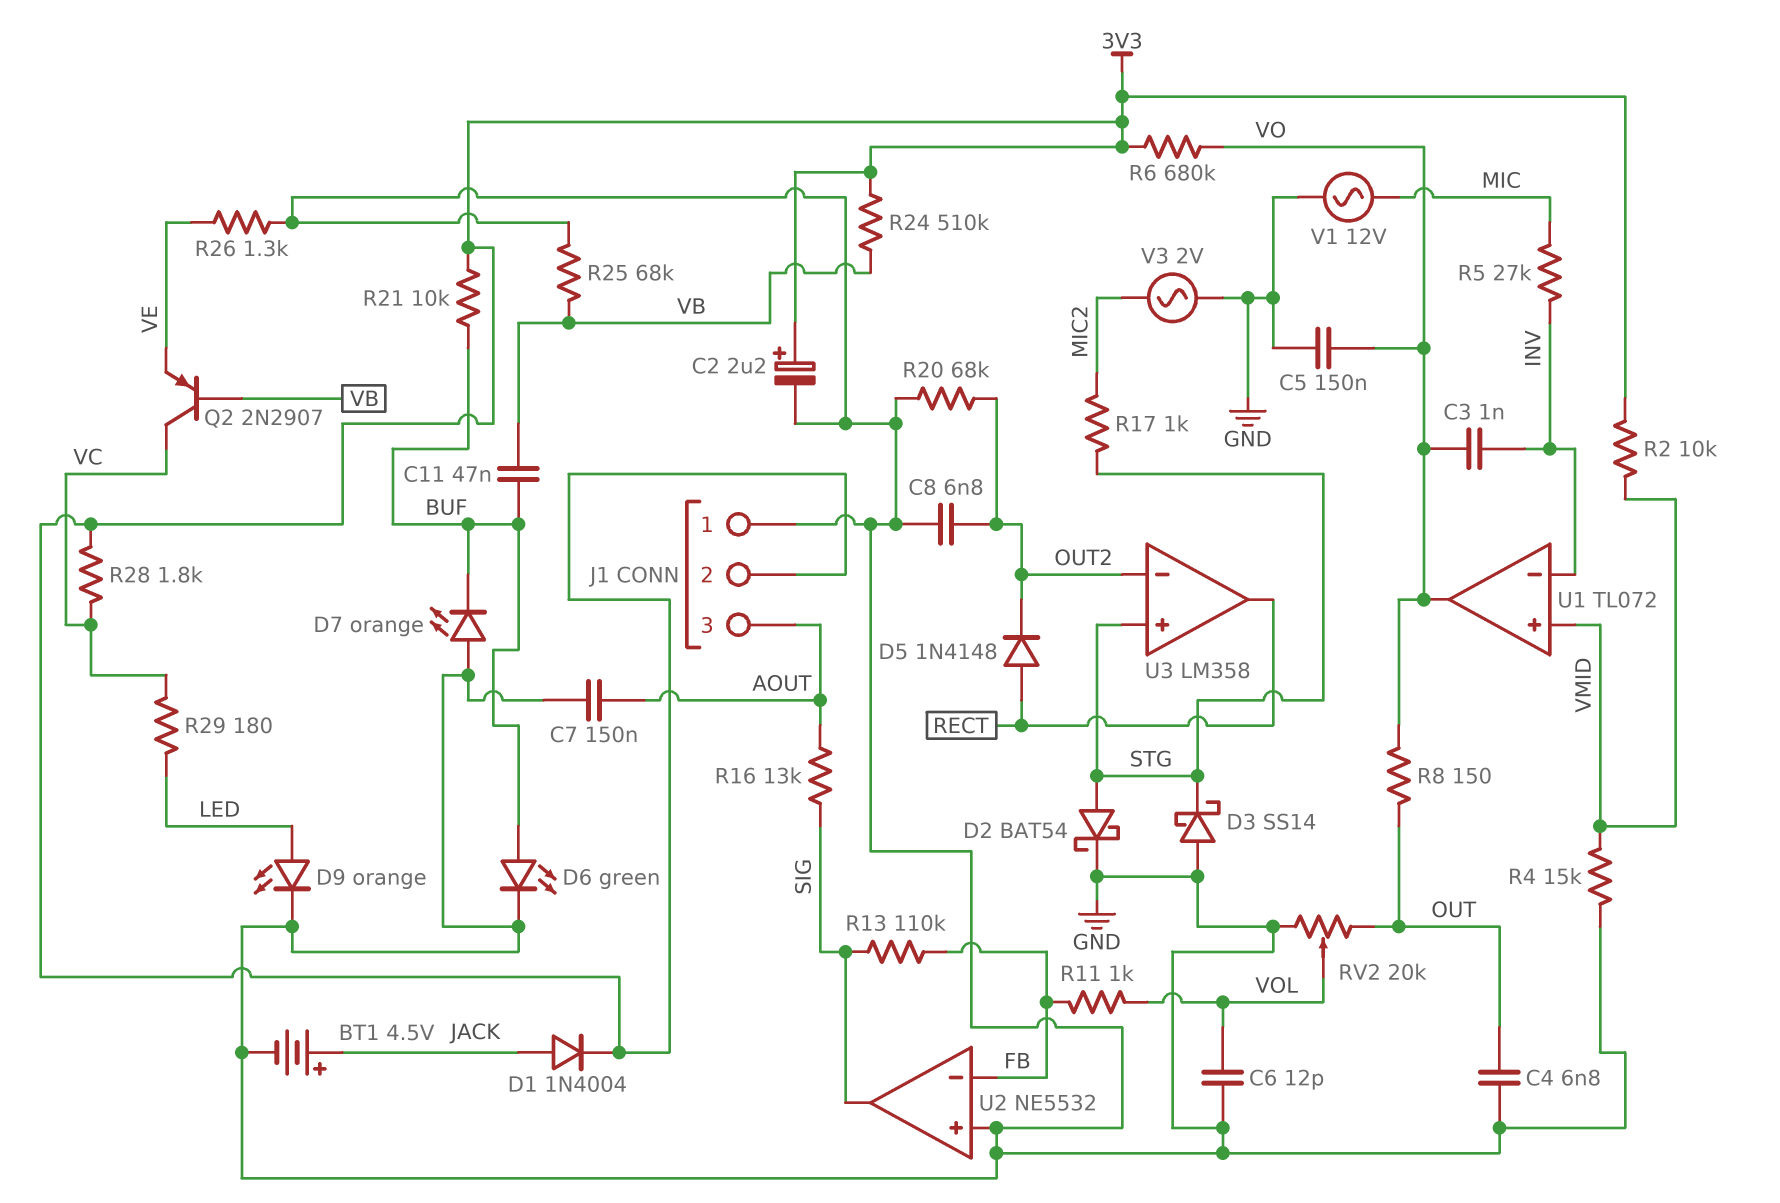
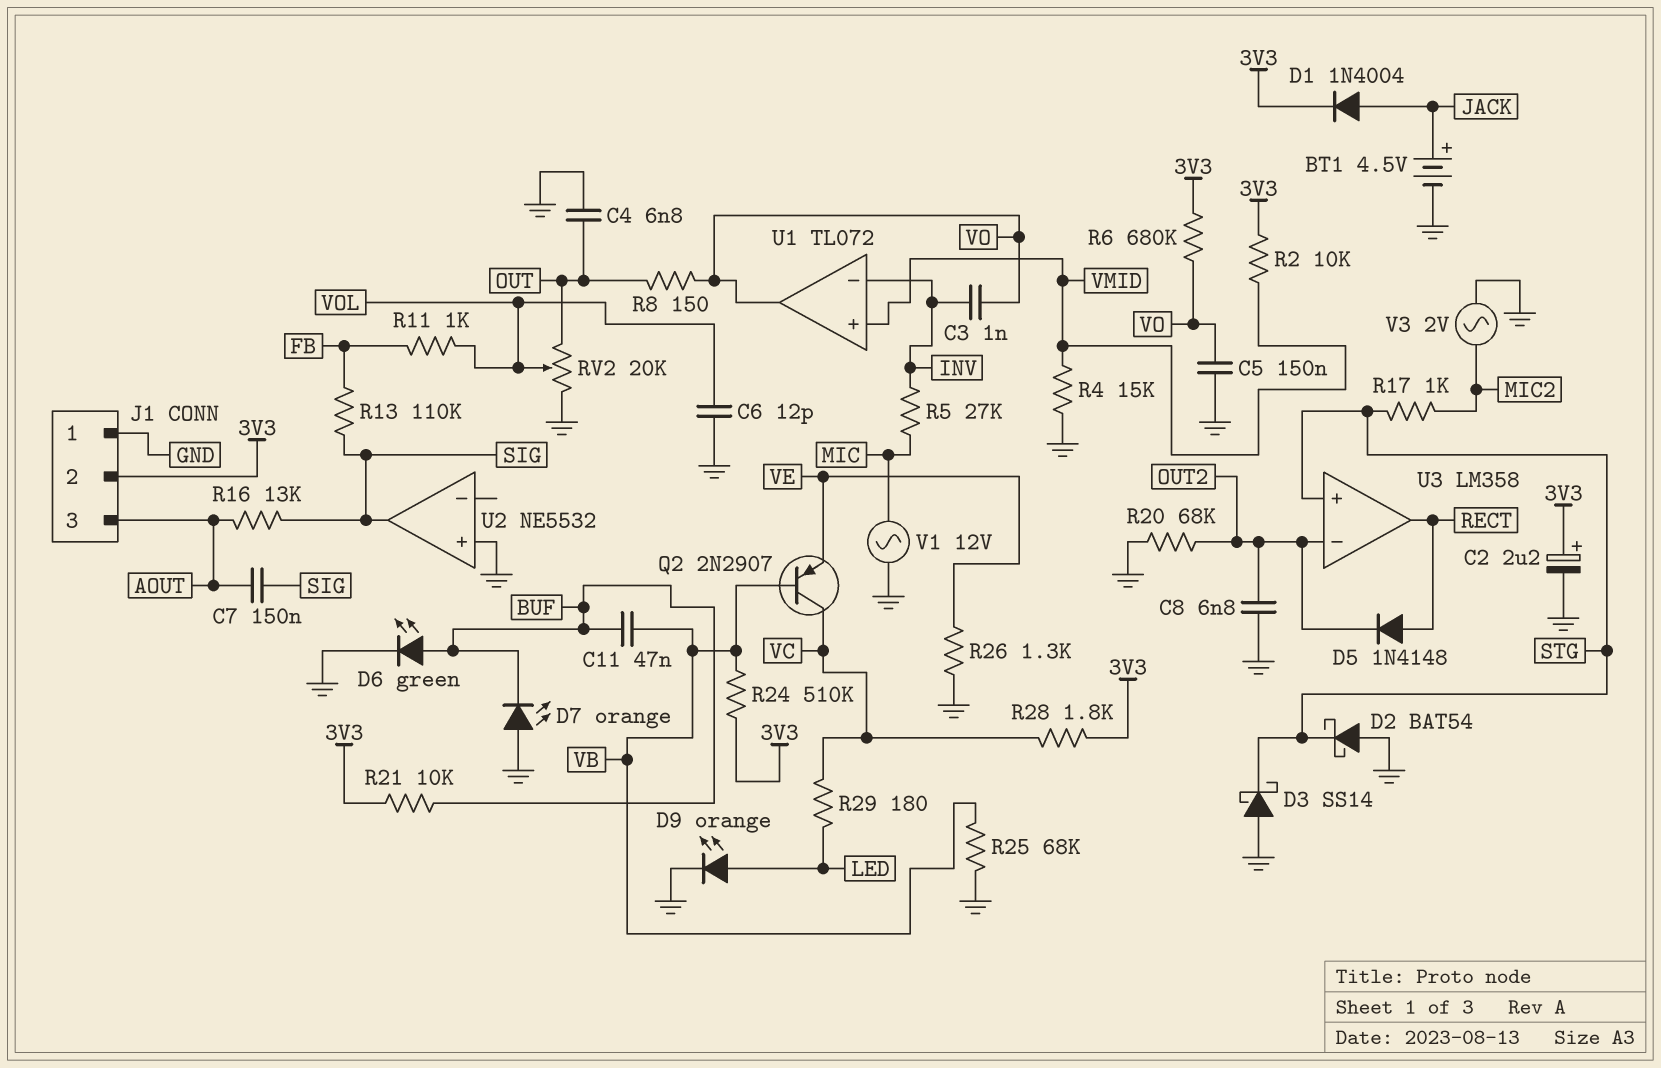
C7: 150nF (AOUT, GND) -> 150nF (AOUT, SIG)
D2: schottky BAT54 (A STG, K GND) -> schottky BAT54 (A GND, K STG)
U2 pin in-: FB -> none

